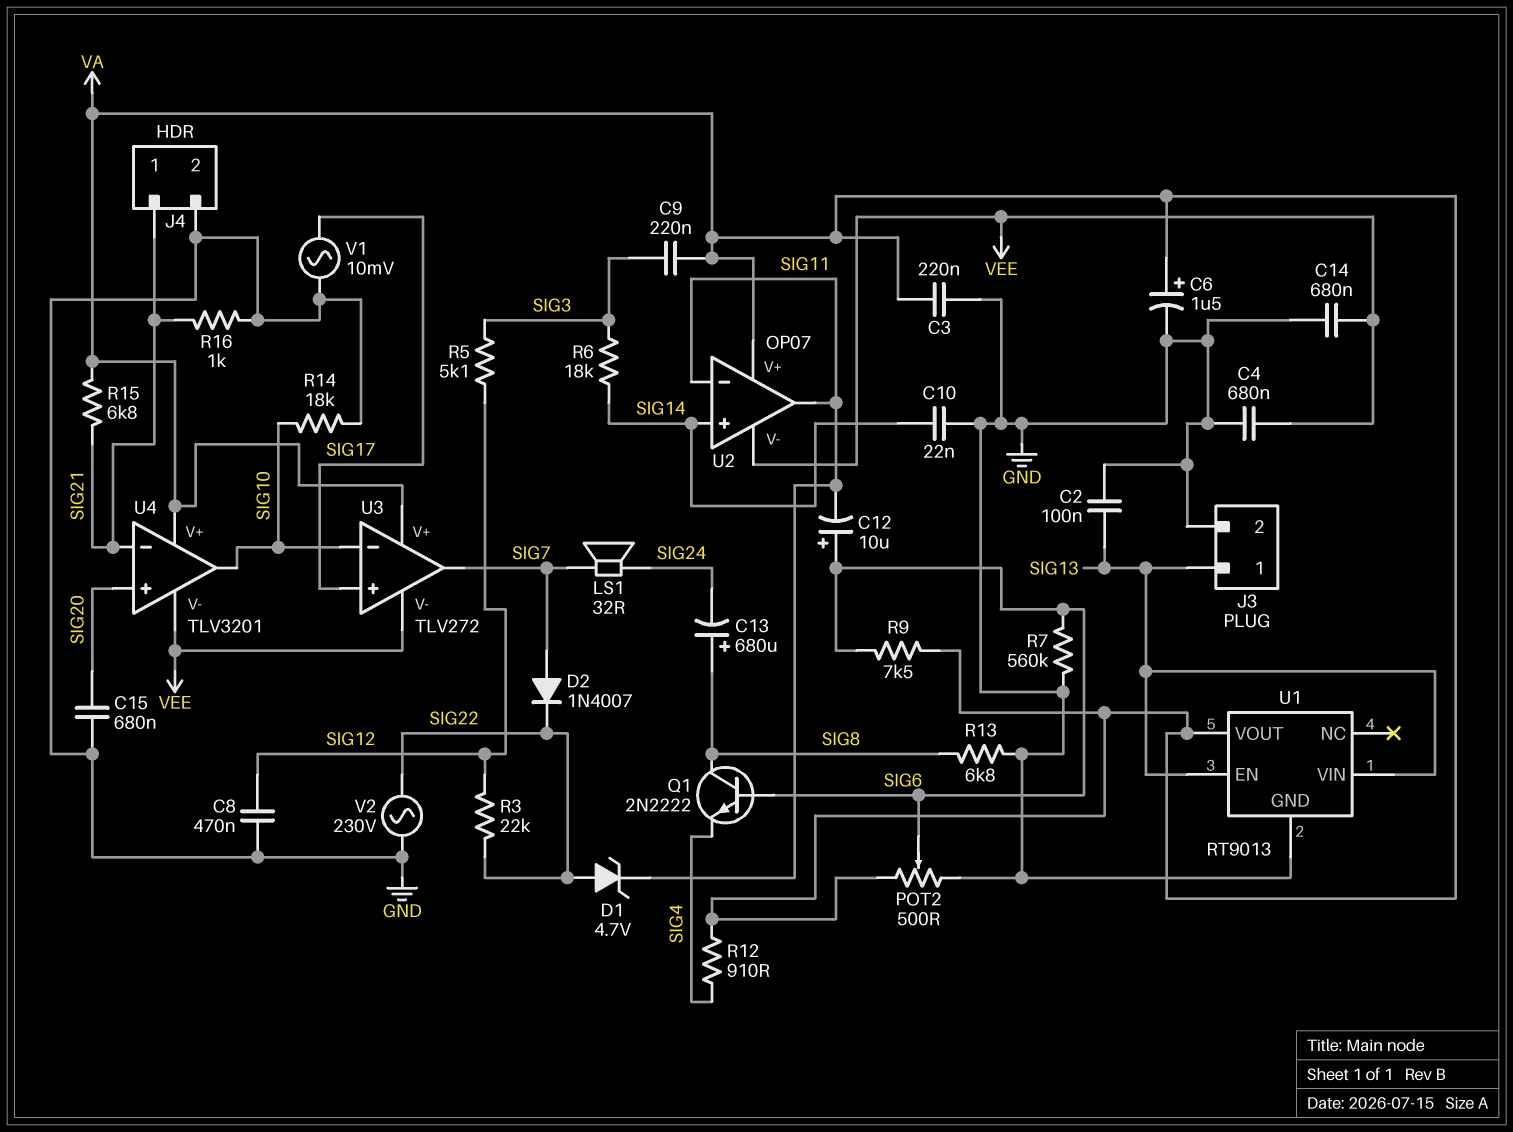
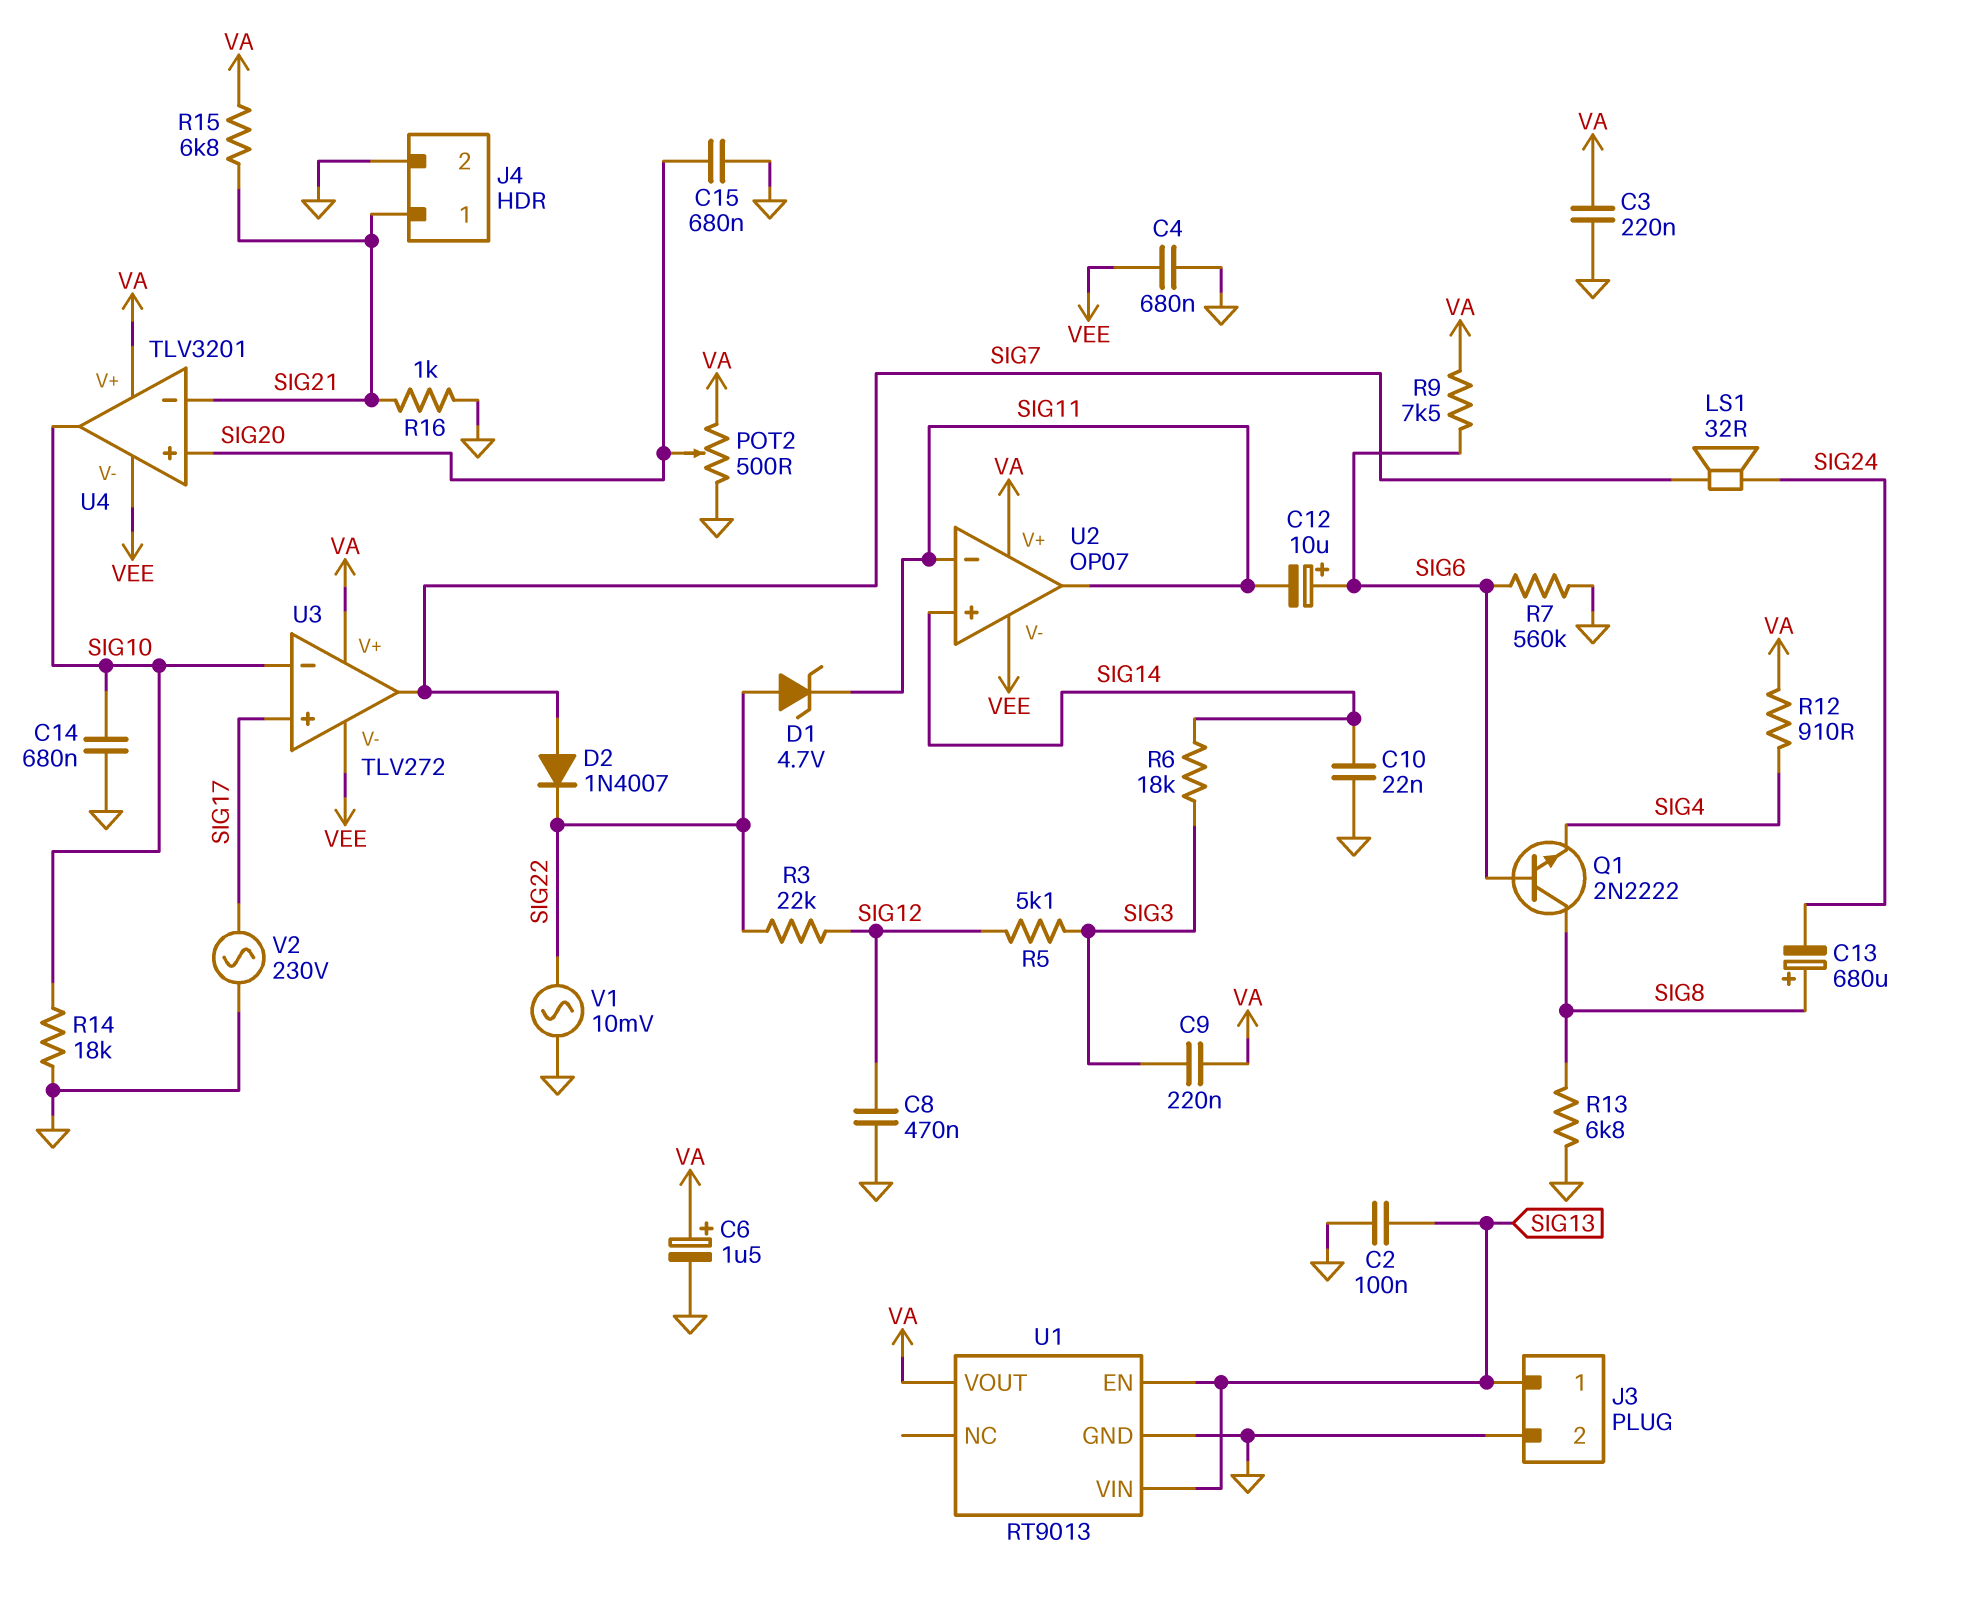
C14: 680nF (GND, VEE) -> 680nF (GND, SIG10)
POT2: 500 (GND, VA, wiper SIG6) -> 500 (GND, VA, wiper SIG20)
V1: AC 10mV (GND, SIG17) -> AC 10mV (GND, SIG22)
V2: AC 230V (GND, SIG22) -> AC 230V (GND, SIG17)

